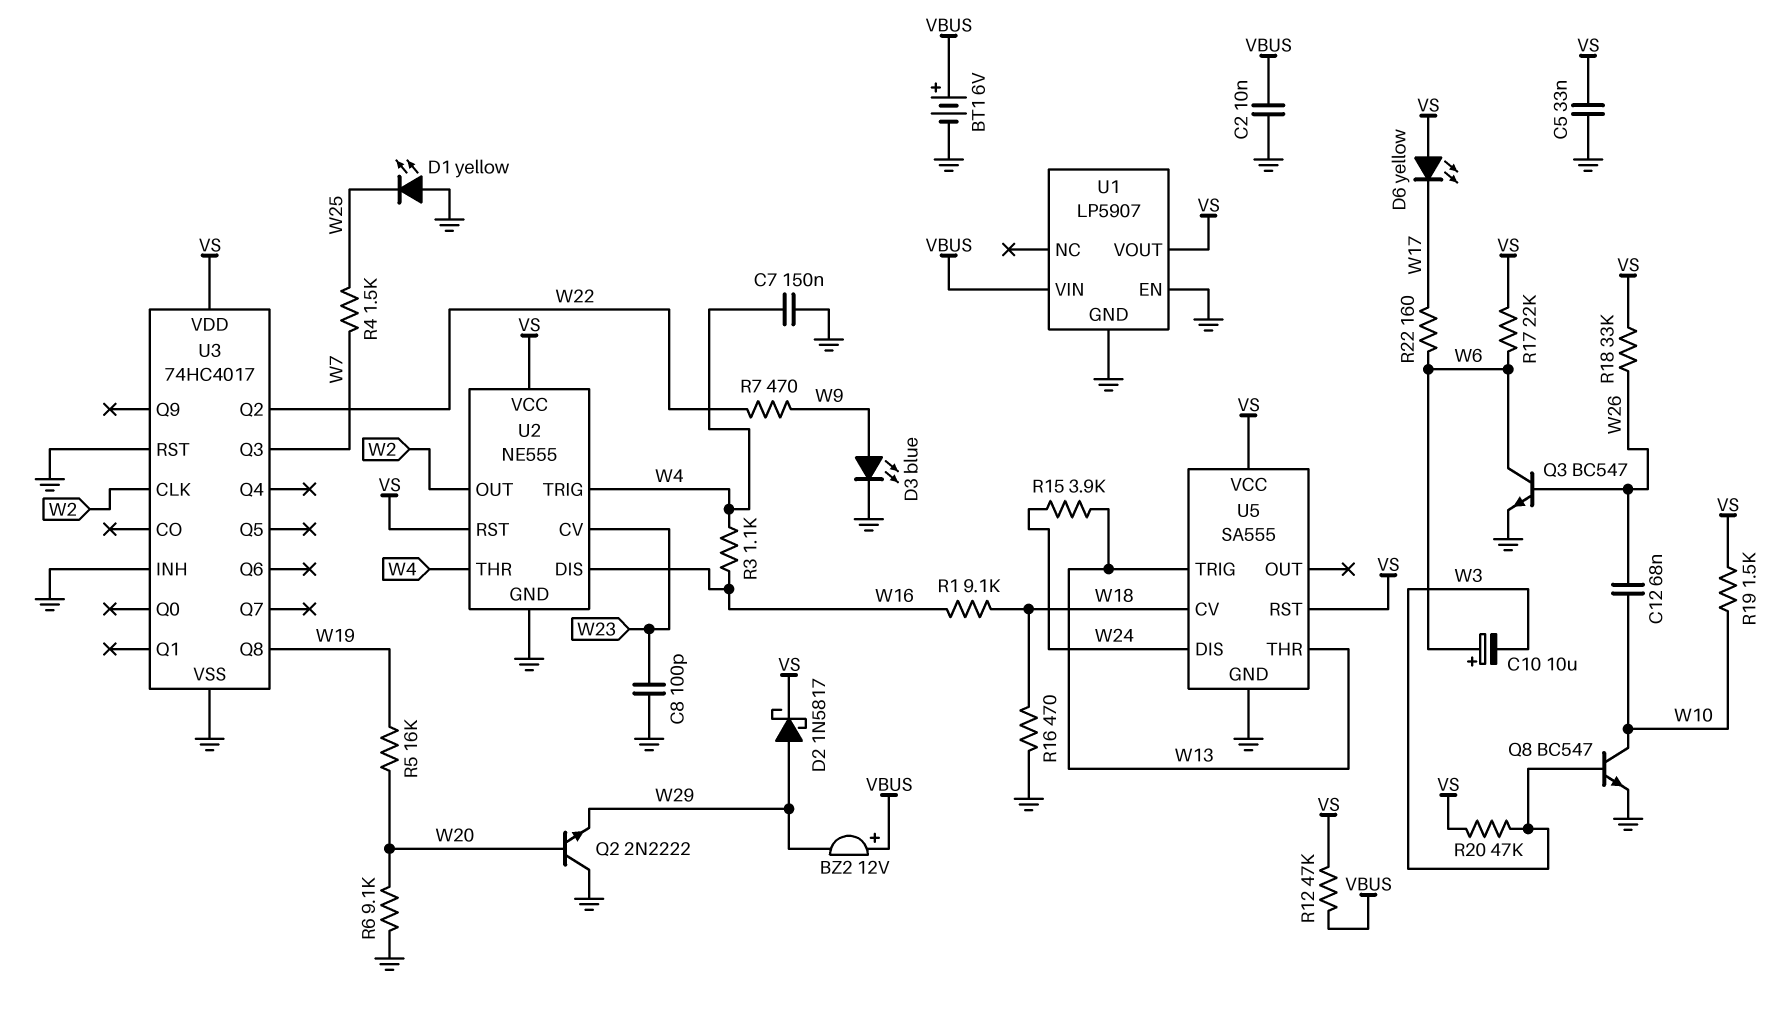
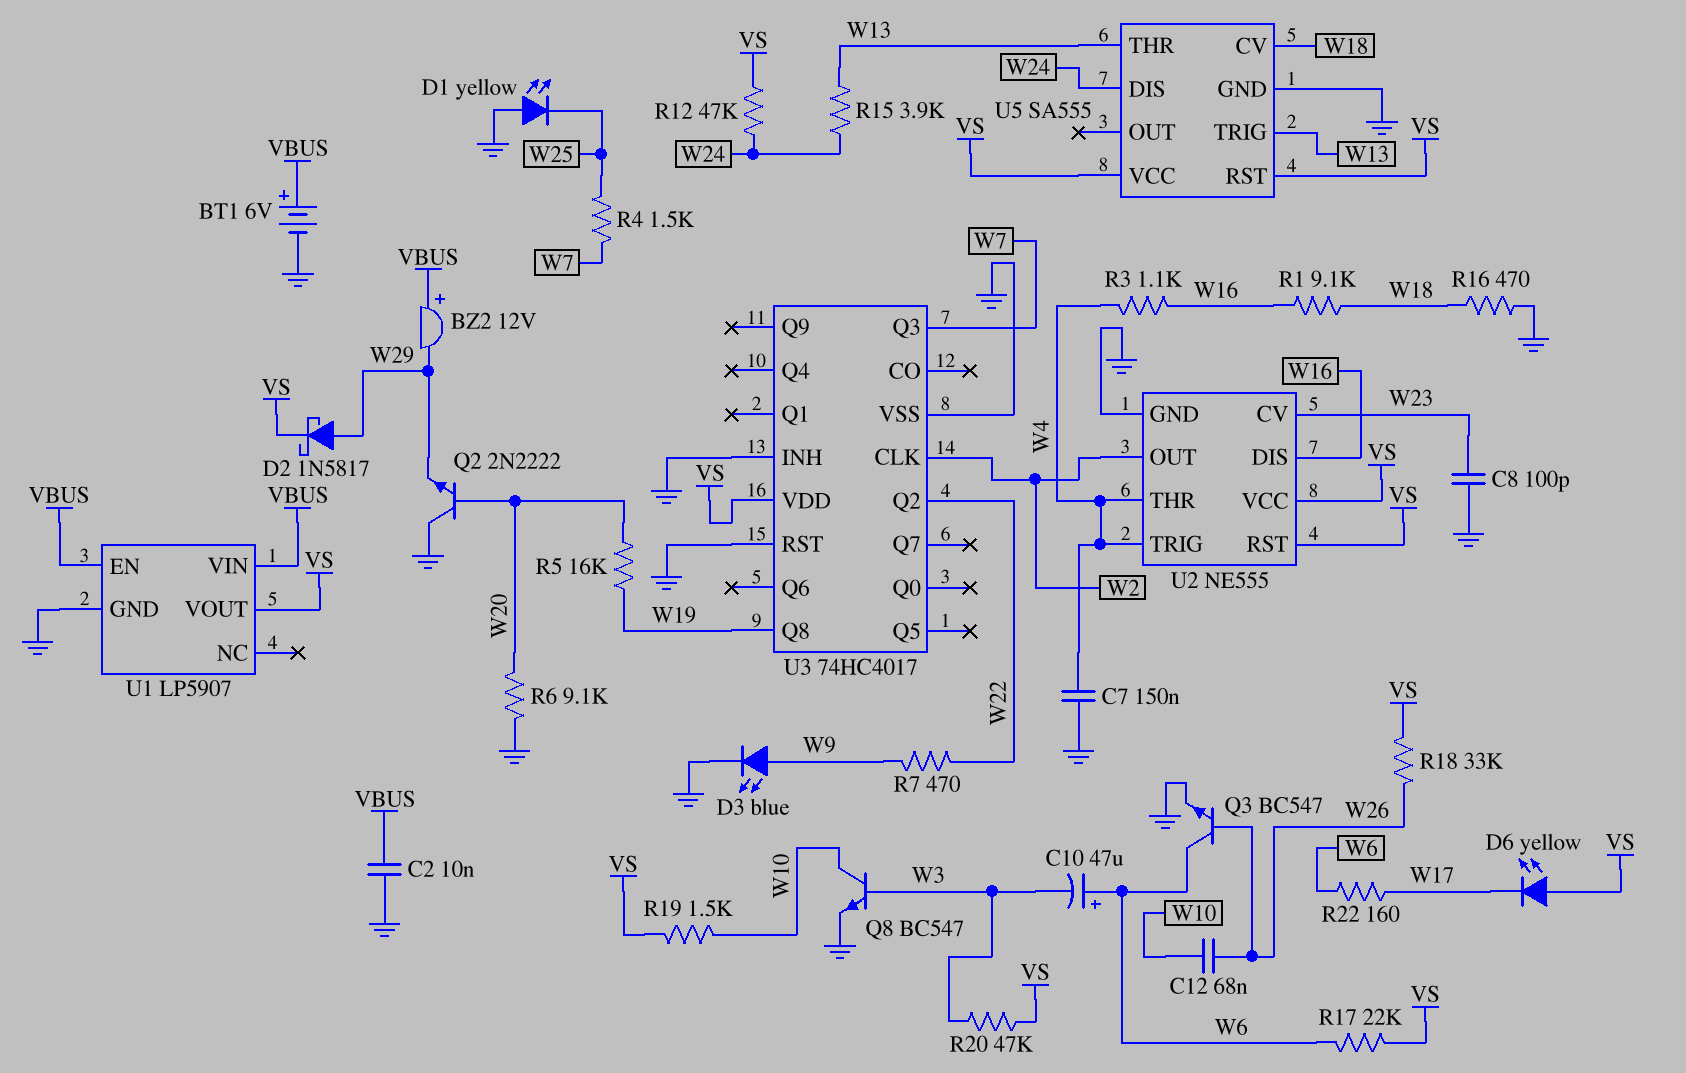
C5: 33nF (GND, VS) -> none
C10: 10uF (plus W6, minus W3) -> 47uF (plus W6, minus W3)
R12: 47k (VBUS, VS) -> 47k (VS, W24)
U1 pin EN: GND -> VBUS

